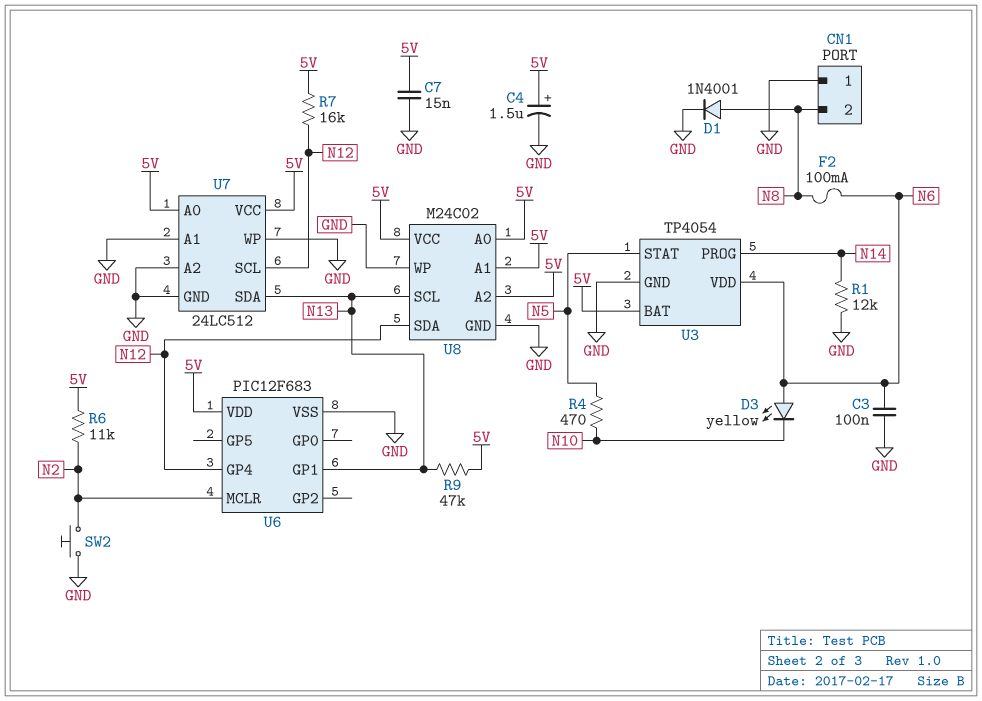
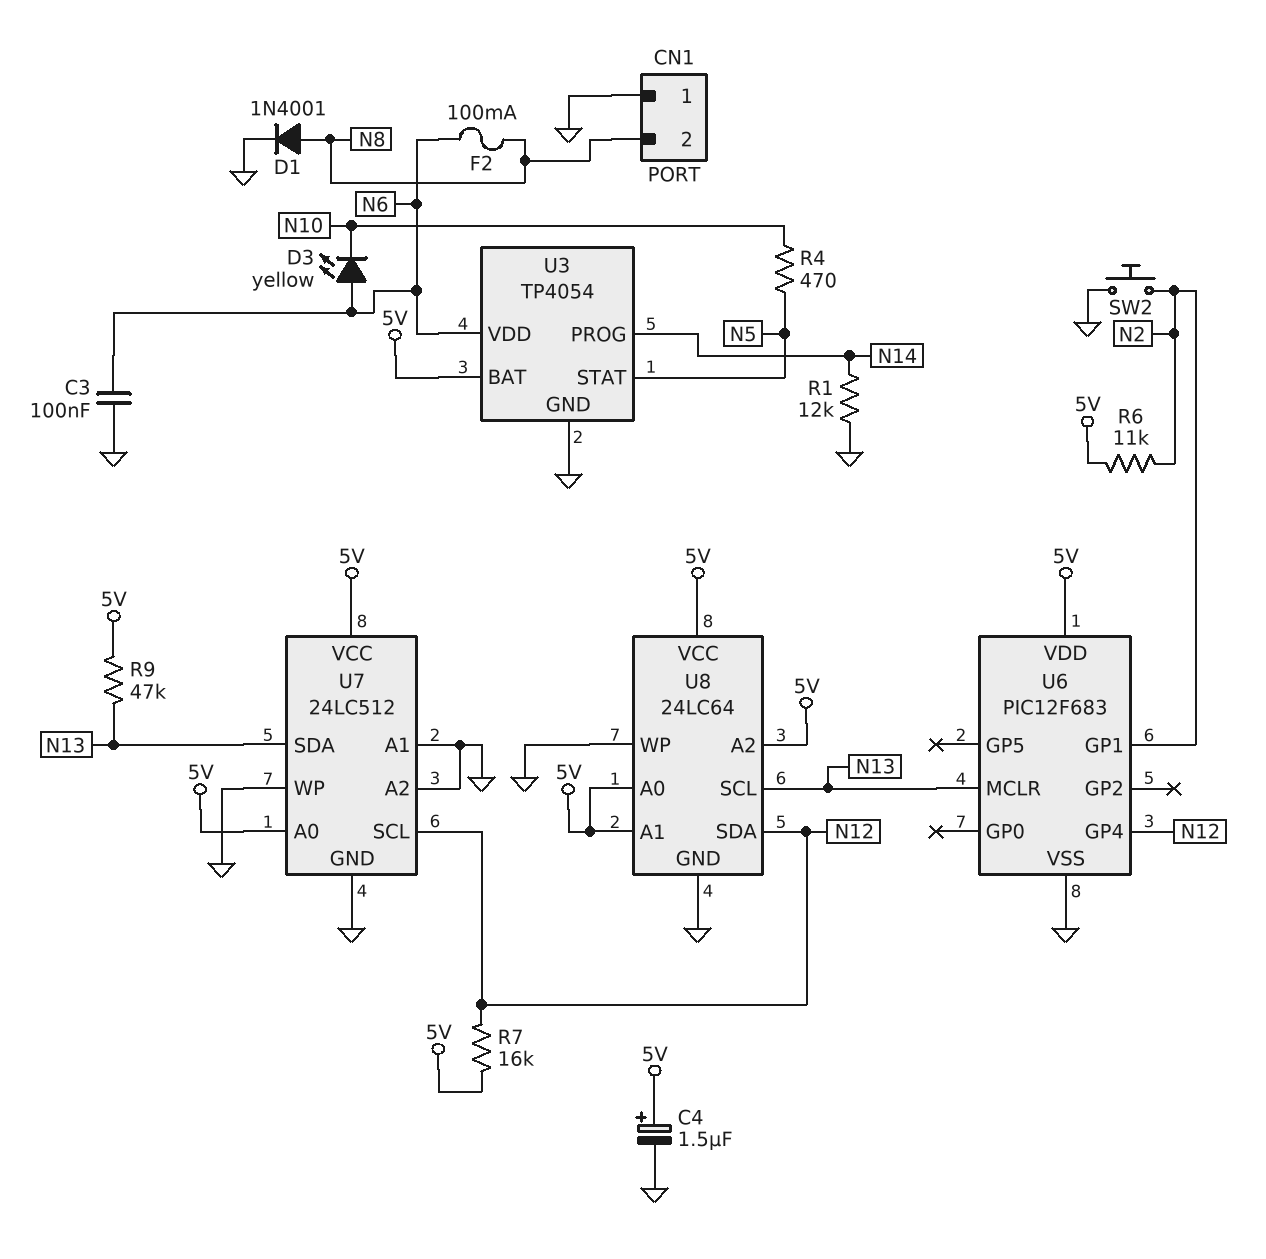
C7: 15nF (5V, GND) -> none
U6 pin GP1: N13 -> N2
U6 pin MCLR: N2 -> N13
U8: M24C02 -> 24LC64

